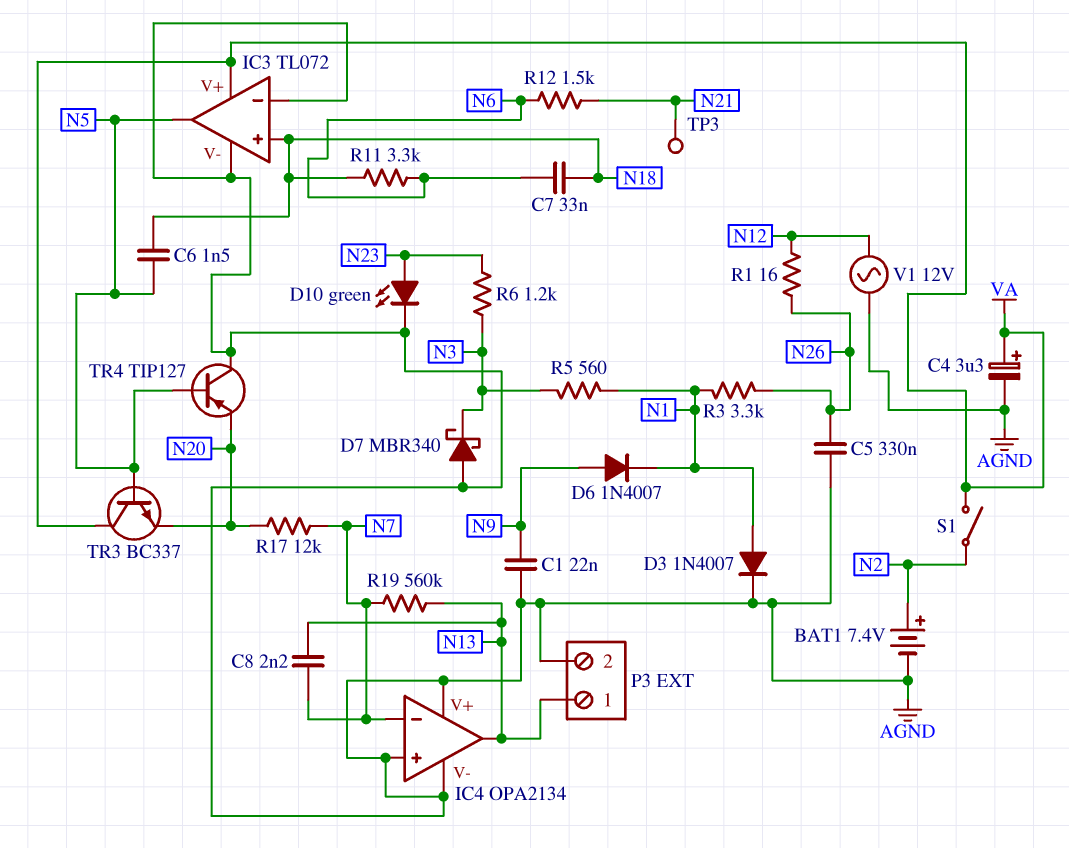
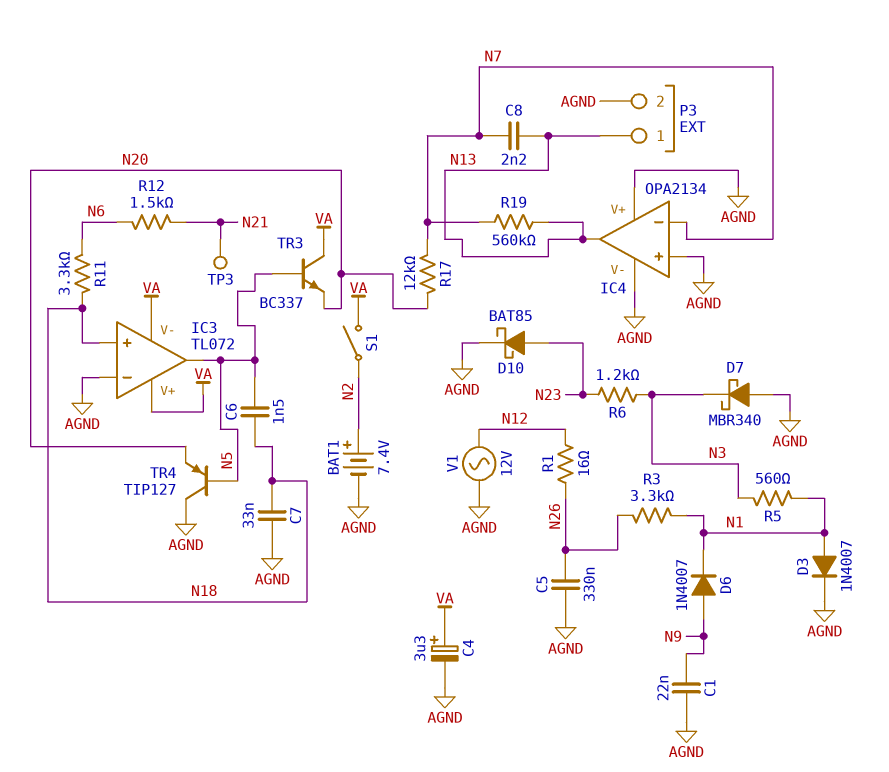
C7: 33nF (N6, N18) -> 33nF (AGND, N18)
D10: LED green (A N23, K AGND) -> schottky BAT85 (A N23, K AGND)
IC3 pin V-: AGND -> VA

